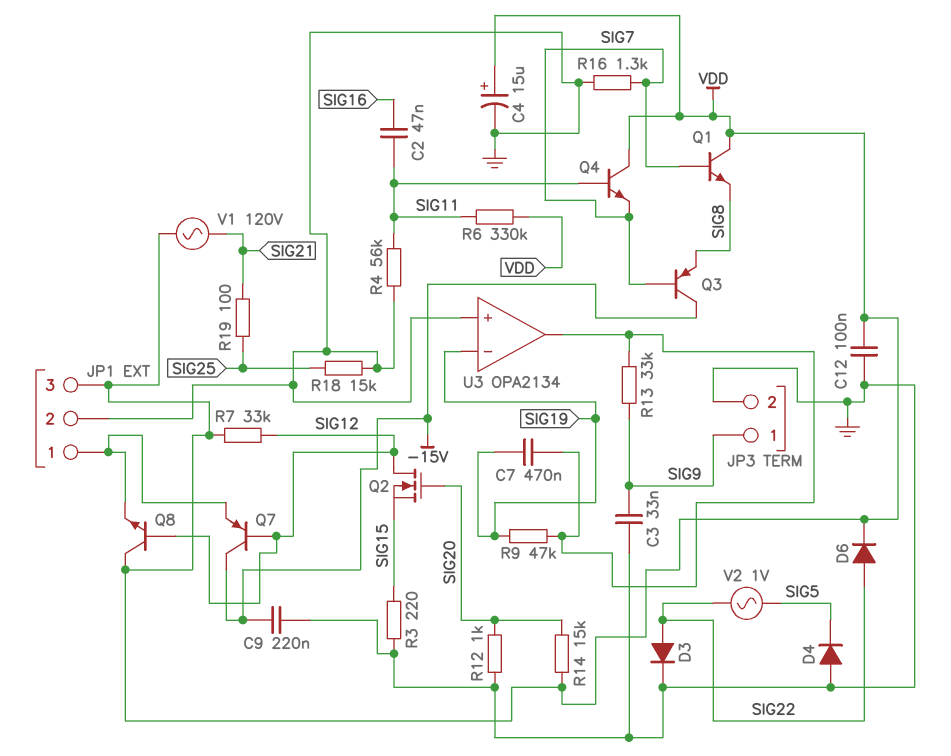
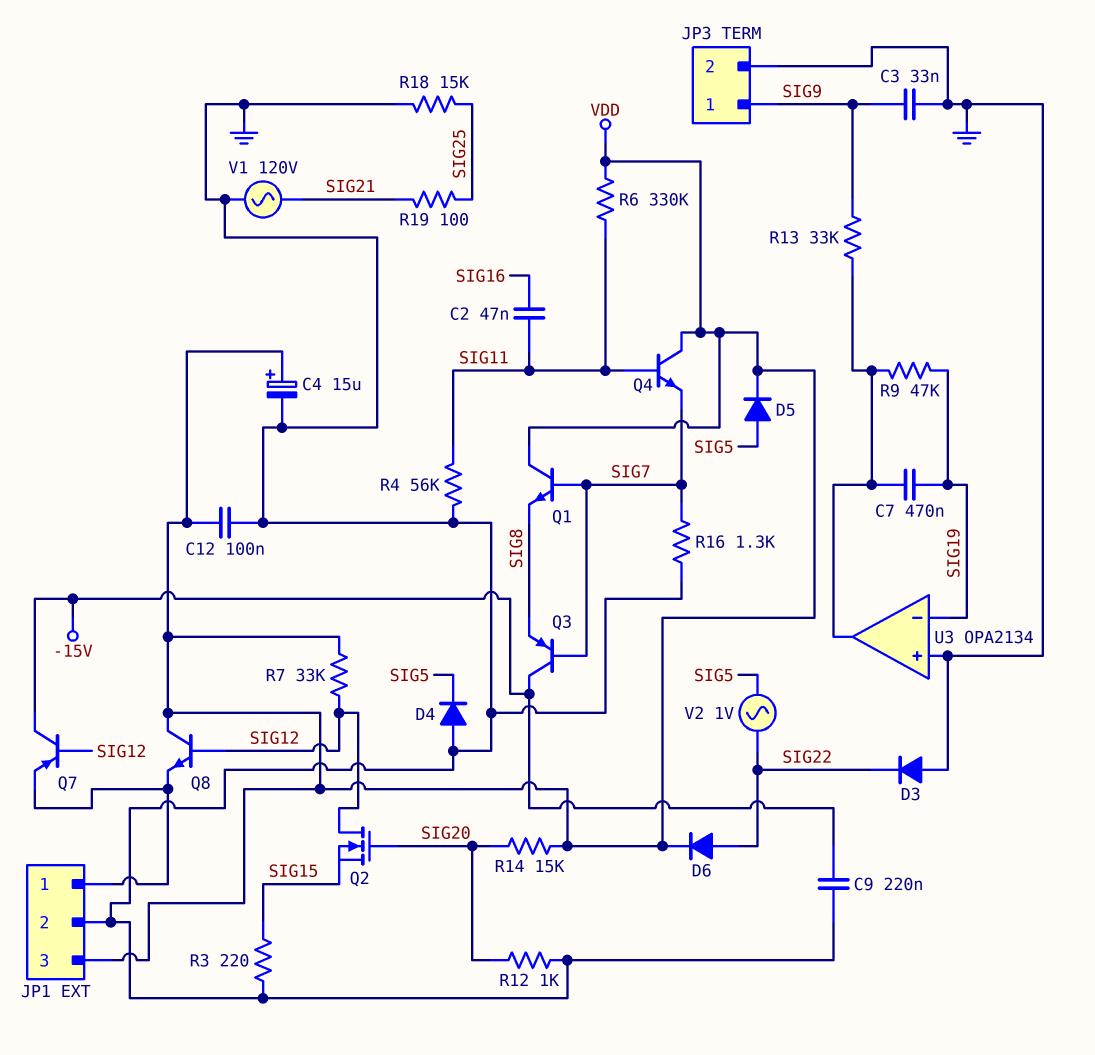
D3: diode (A SIG22, K GND) -> diode (A GND, K SIG22)
D5: none -> diode (A SIG5, K VDD)
V1: AC 120V (SIG21, VDD) -> AC 120V (GND, SIG21)

